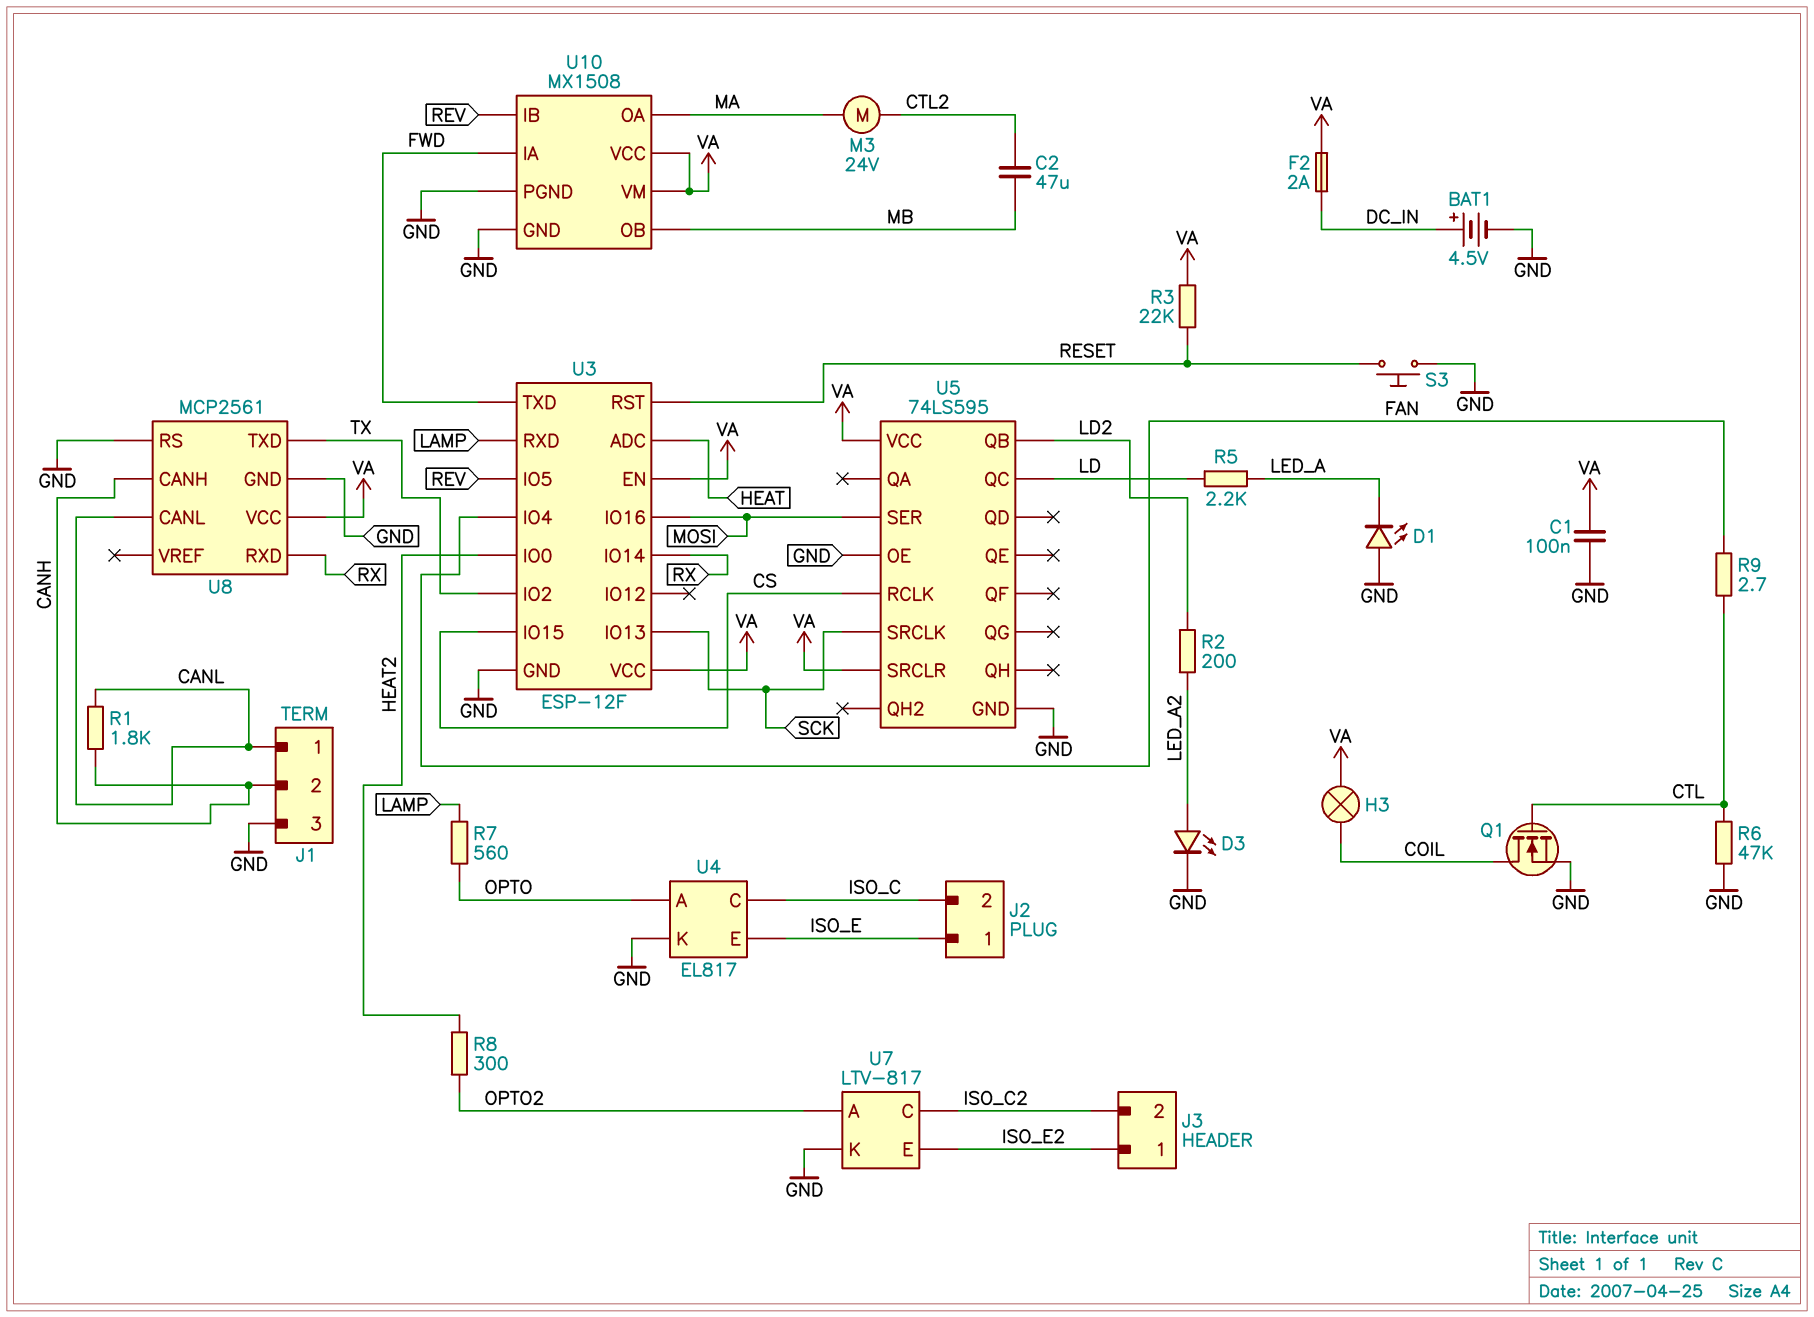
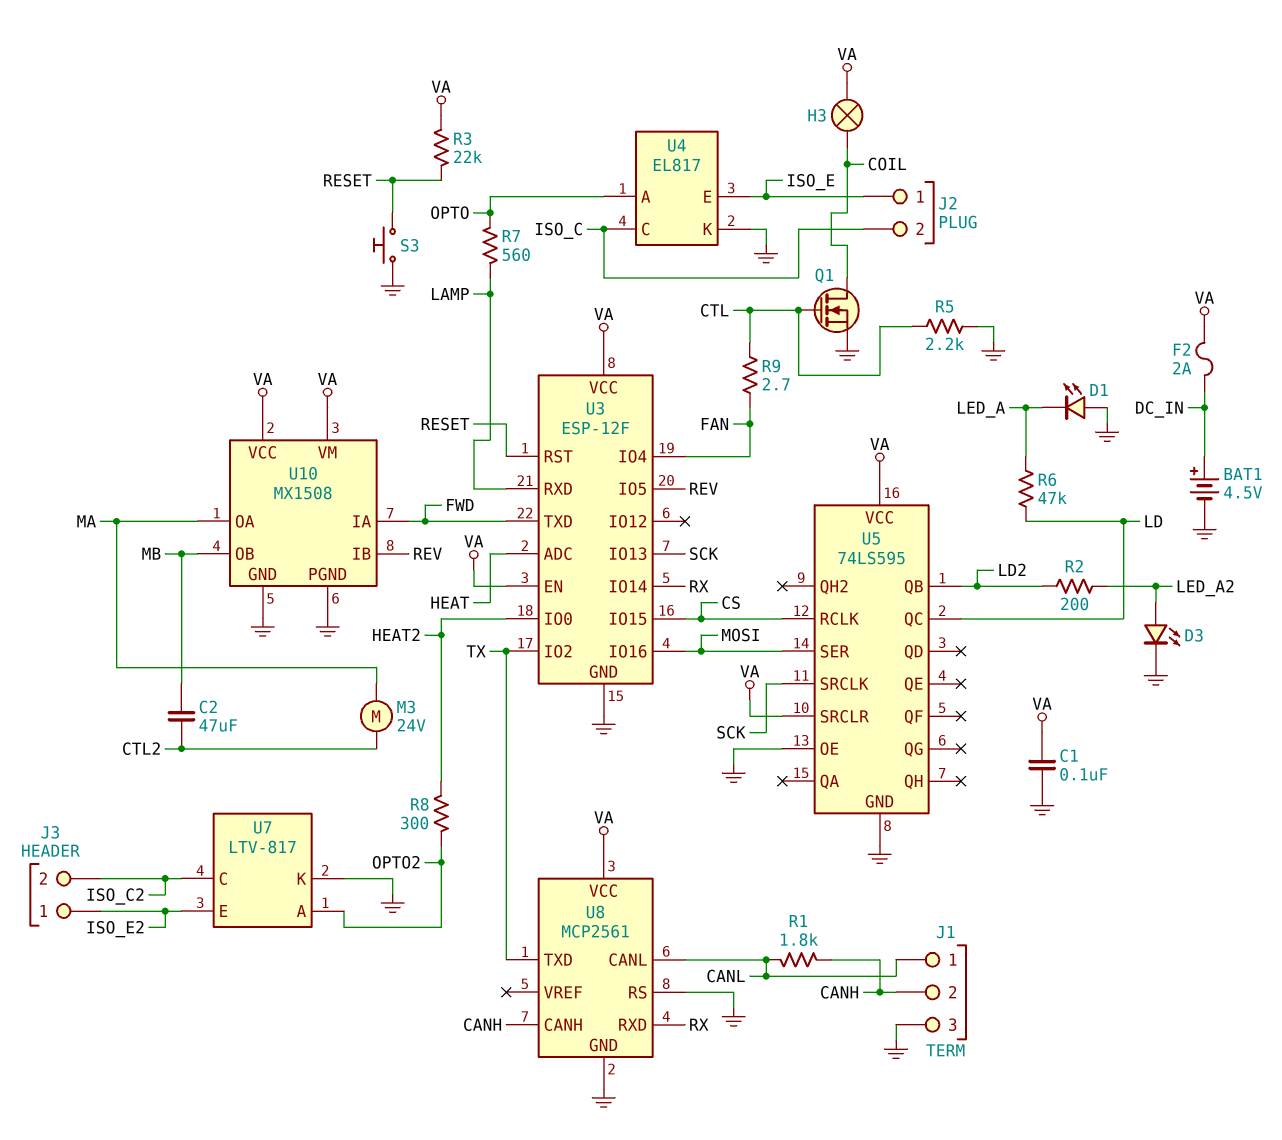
R5: 2.2k (LD, LED_A) -> 2.2k (CTL, GND)
R6: 47k (CTL, GND) -> 47k (LD, LED_A)

